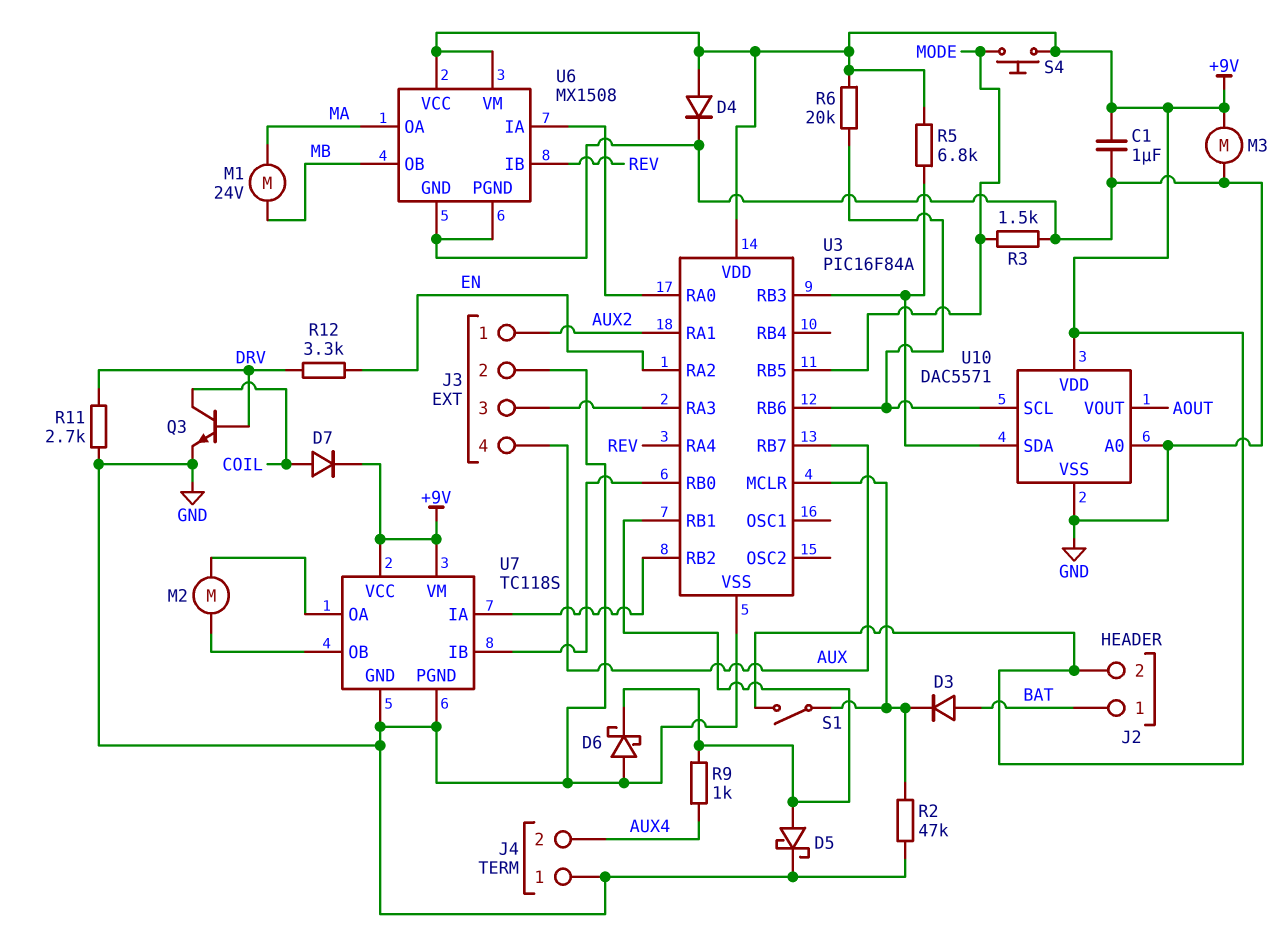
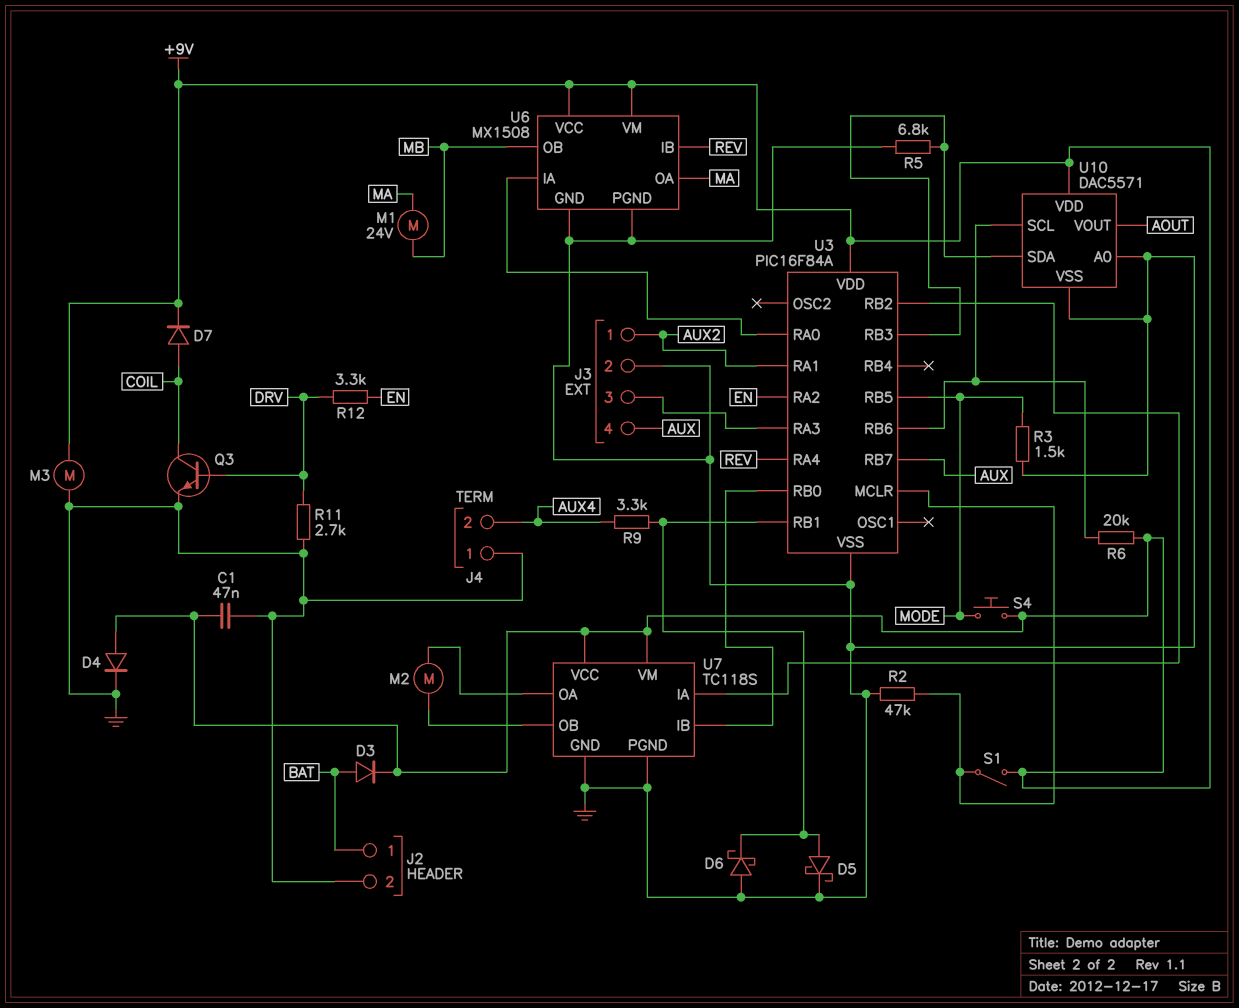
C1: 1uF (+9V, GND) -> 47nF (+9V, GND)
D3: diode (A BAT, K U3/MCLR) -> diode (A BAT, K +9V)
J2 pin 2: +9V -> GND
R5: 6.8k (+9V, U3/RB3) -> 6.8k (GND, U3/RB3)
R9: 1k (AUX4, U3/RB1) -> 3.3k (AUX4, U3/RB1)

